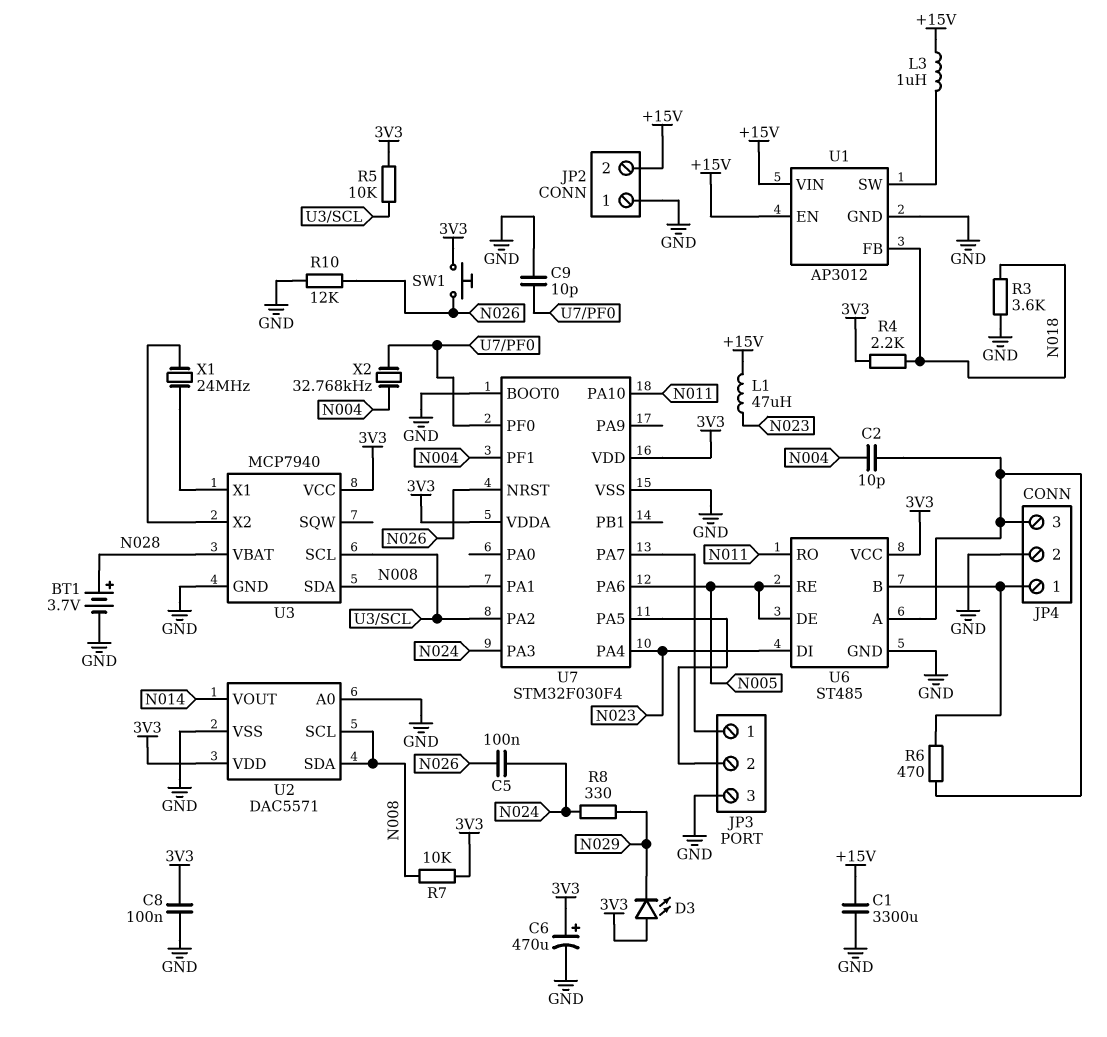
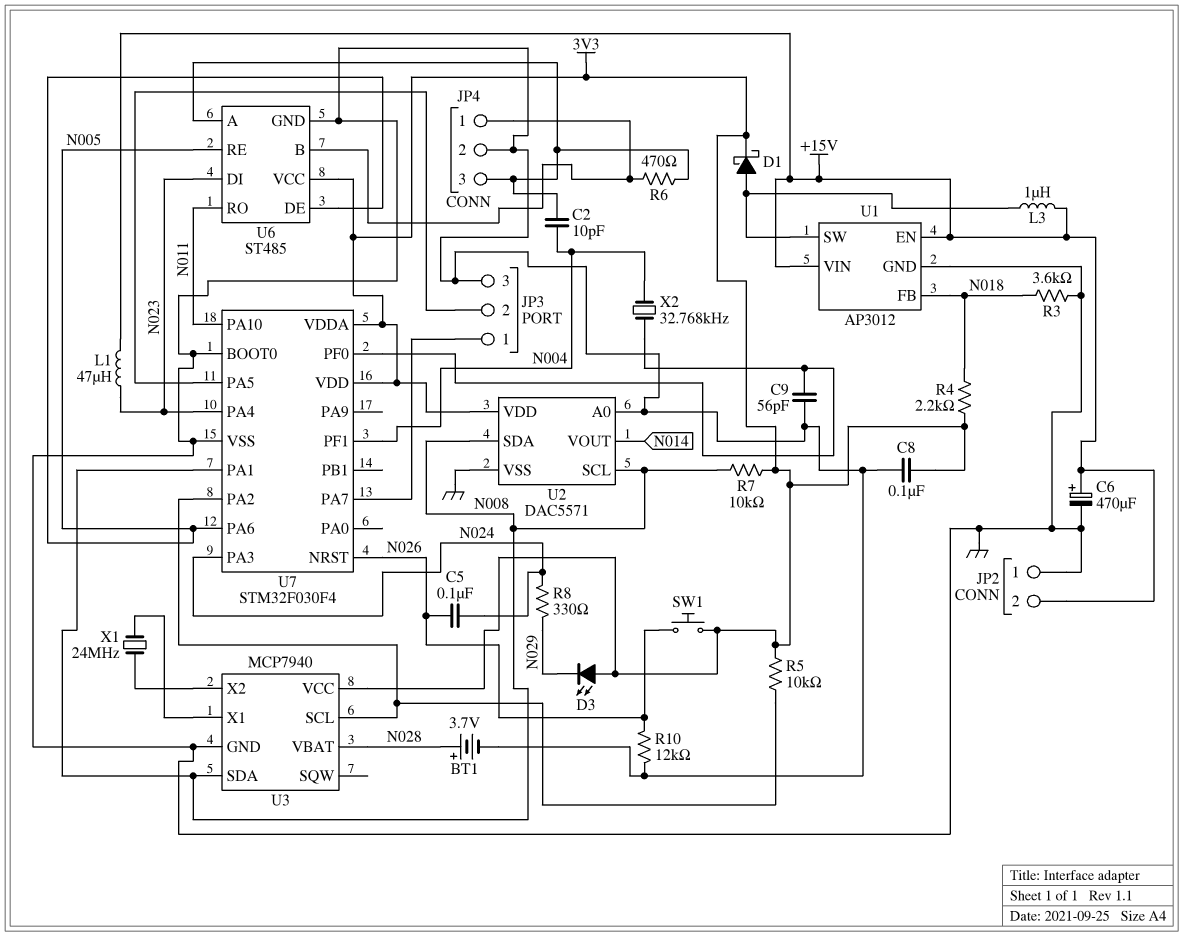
C1: 3300uF (+15V, GND) -> none
C6: 470uF (plus 3V3, minus GND) -> 470uF (plus +15V, minus GND)
C9: 10pF (GND, U7/PF0) -> 56pF (GND, U7/PF0)
D1: none -> schottky (A U1/SW, K 3V3)

